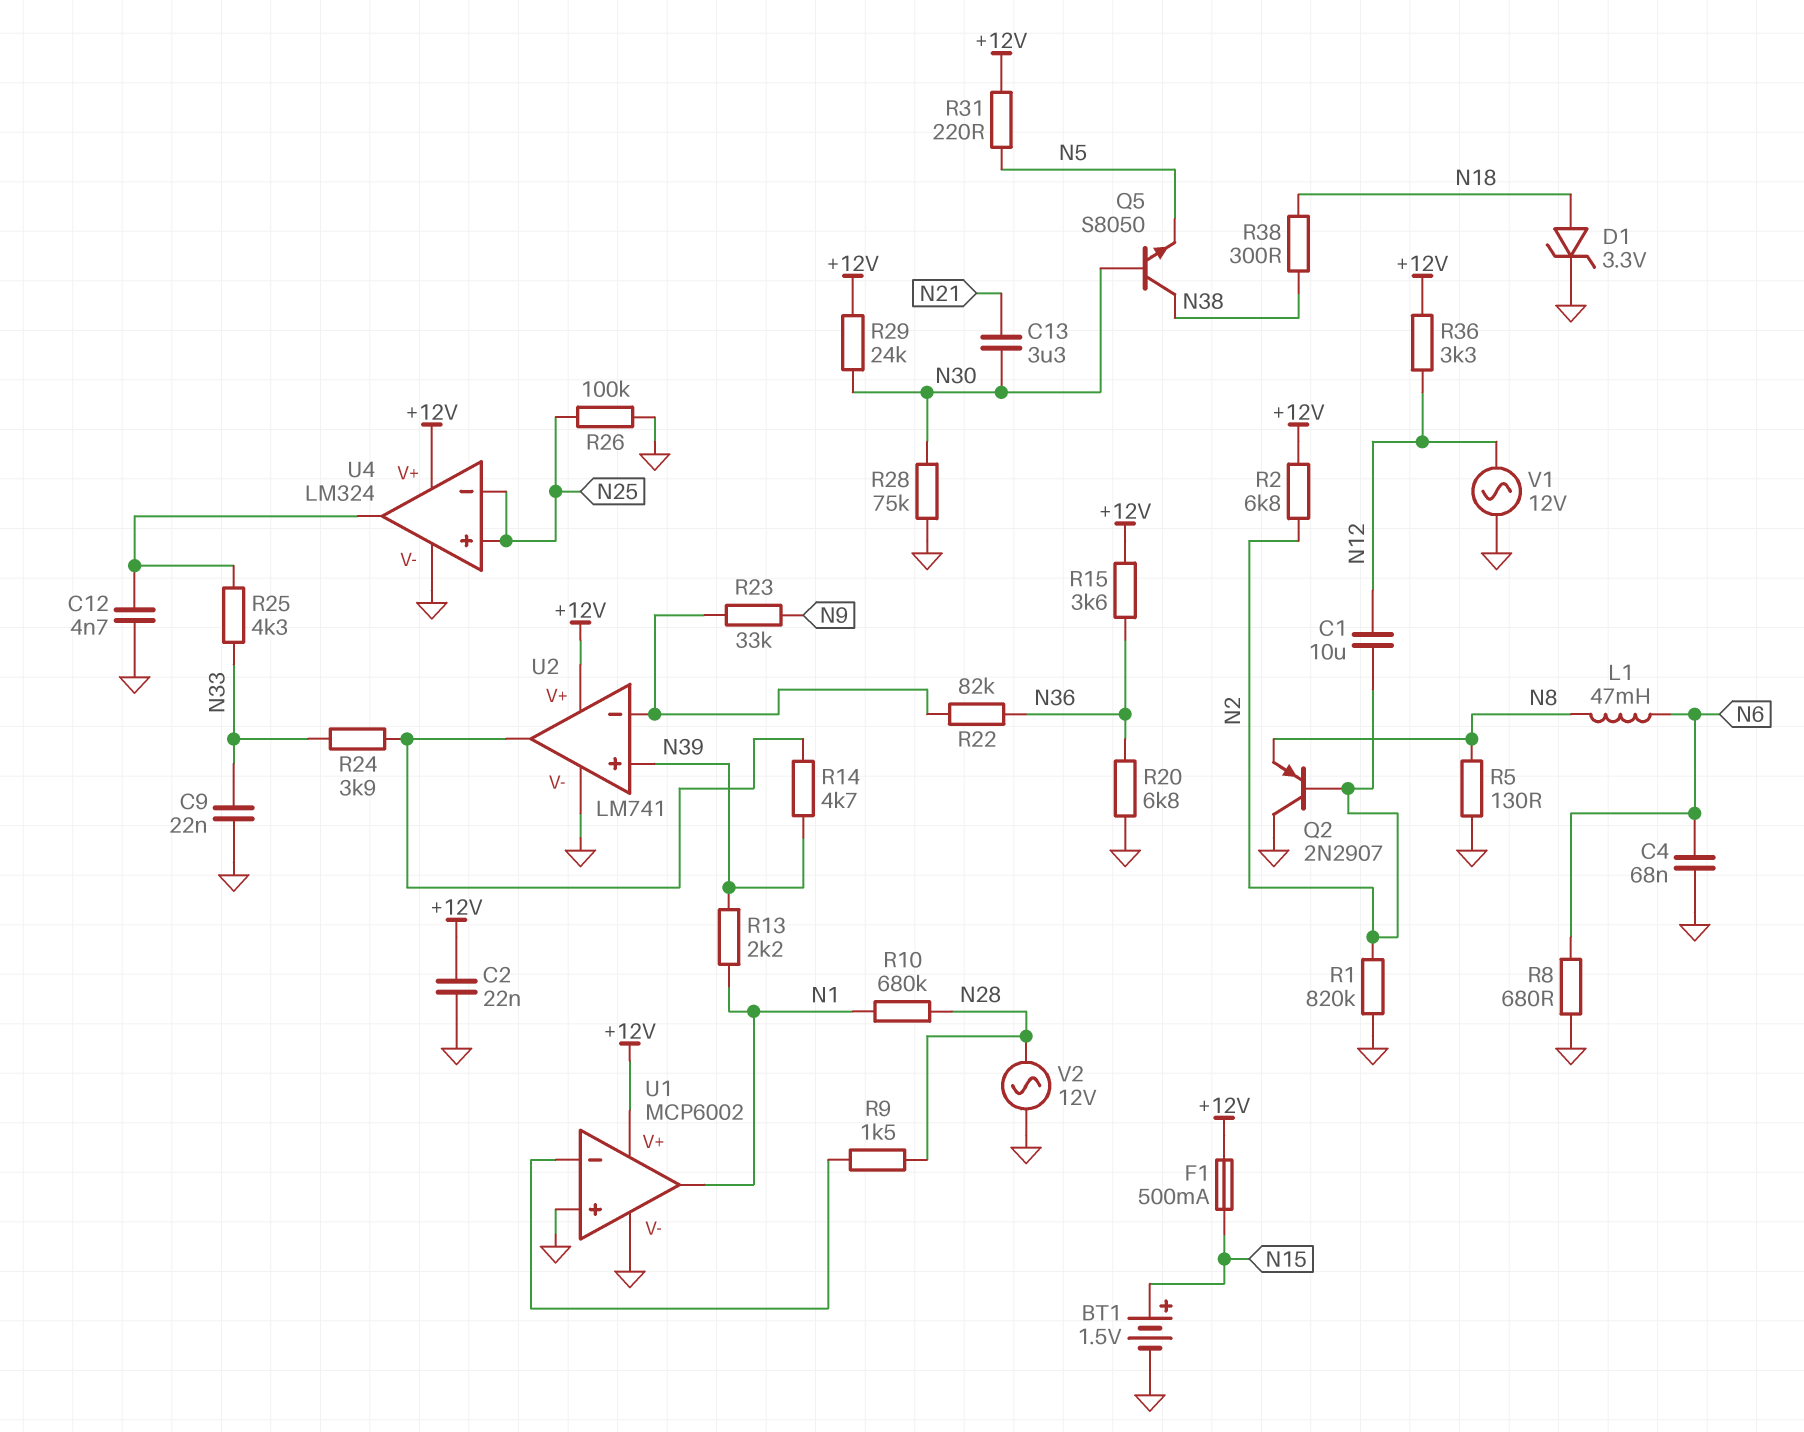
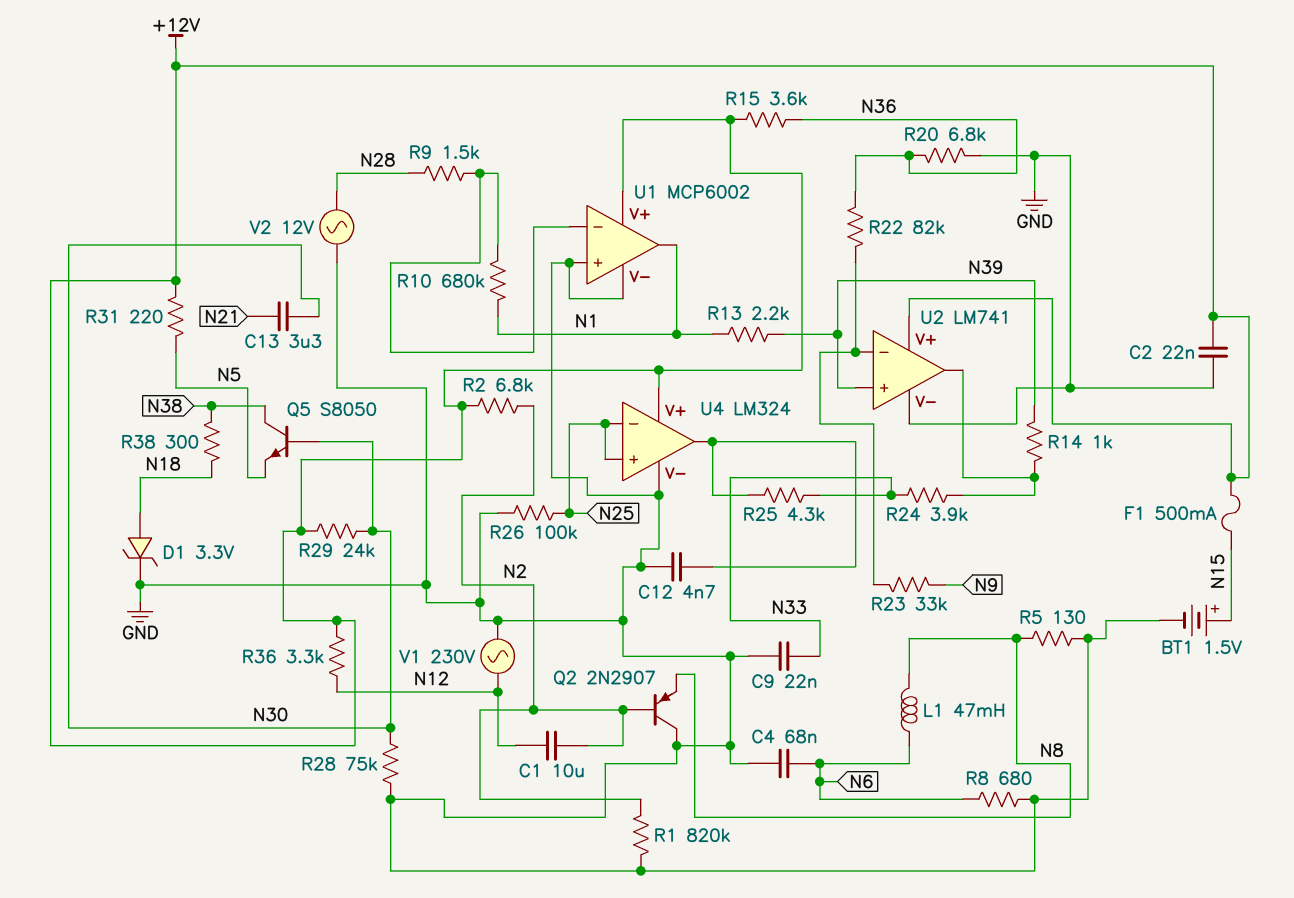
R10: 680k (N1, N28) -> 680k (N1, U1/in-)
R14: 4.7k (N39, U2/out) -> 1k (N39, U2/out)
V1: AC 12V (GND, N12) -> AC 230V (GND, N12)

